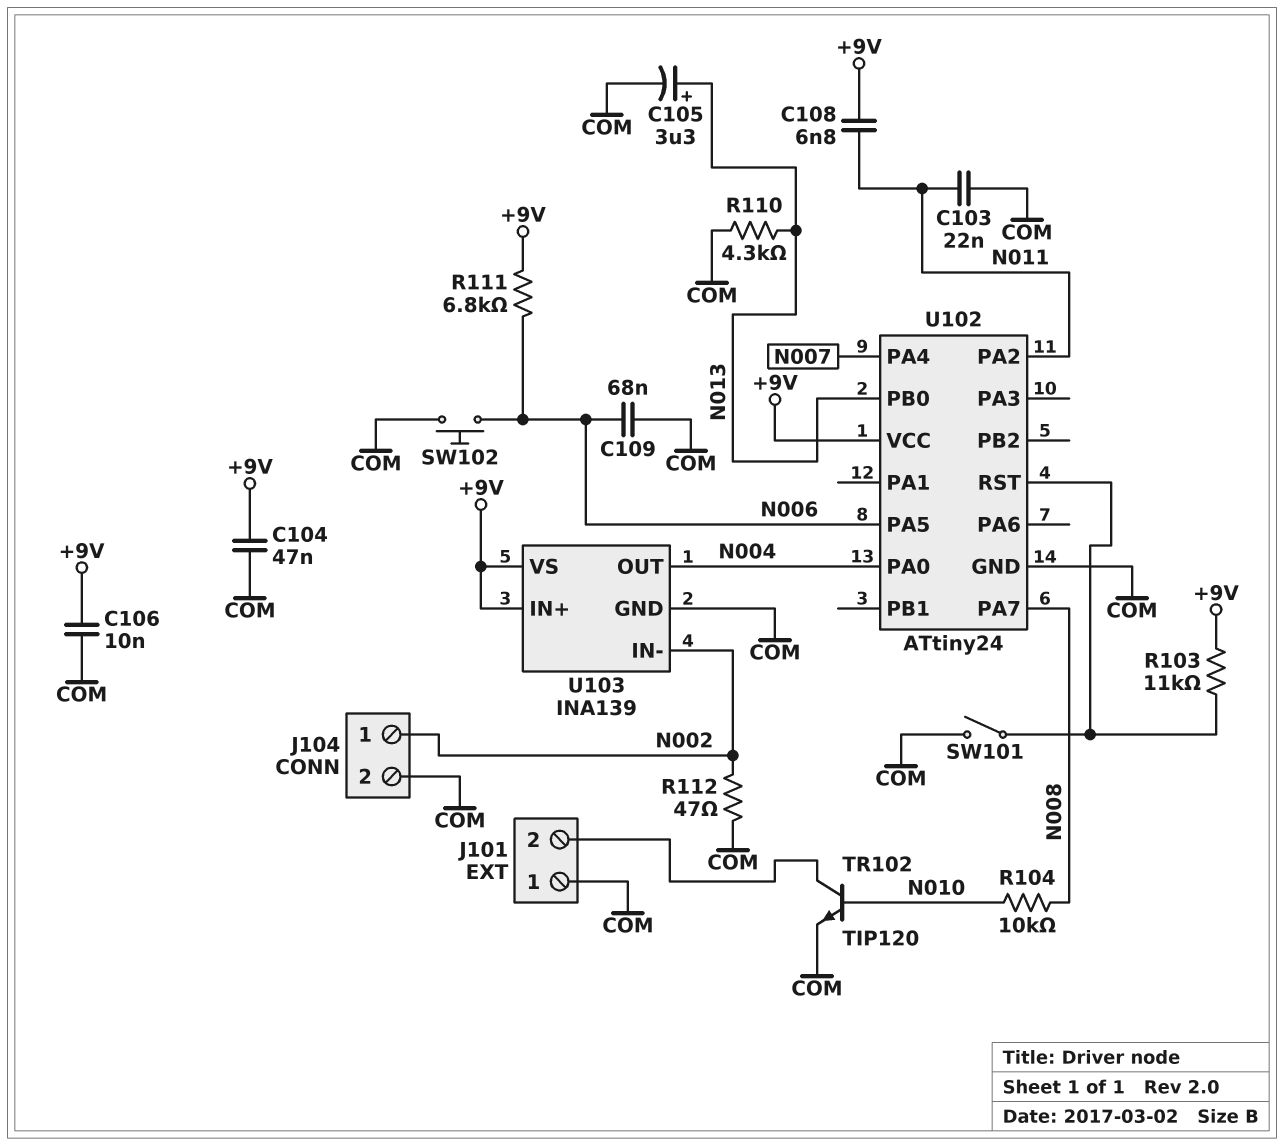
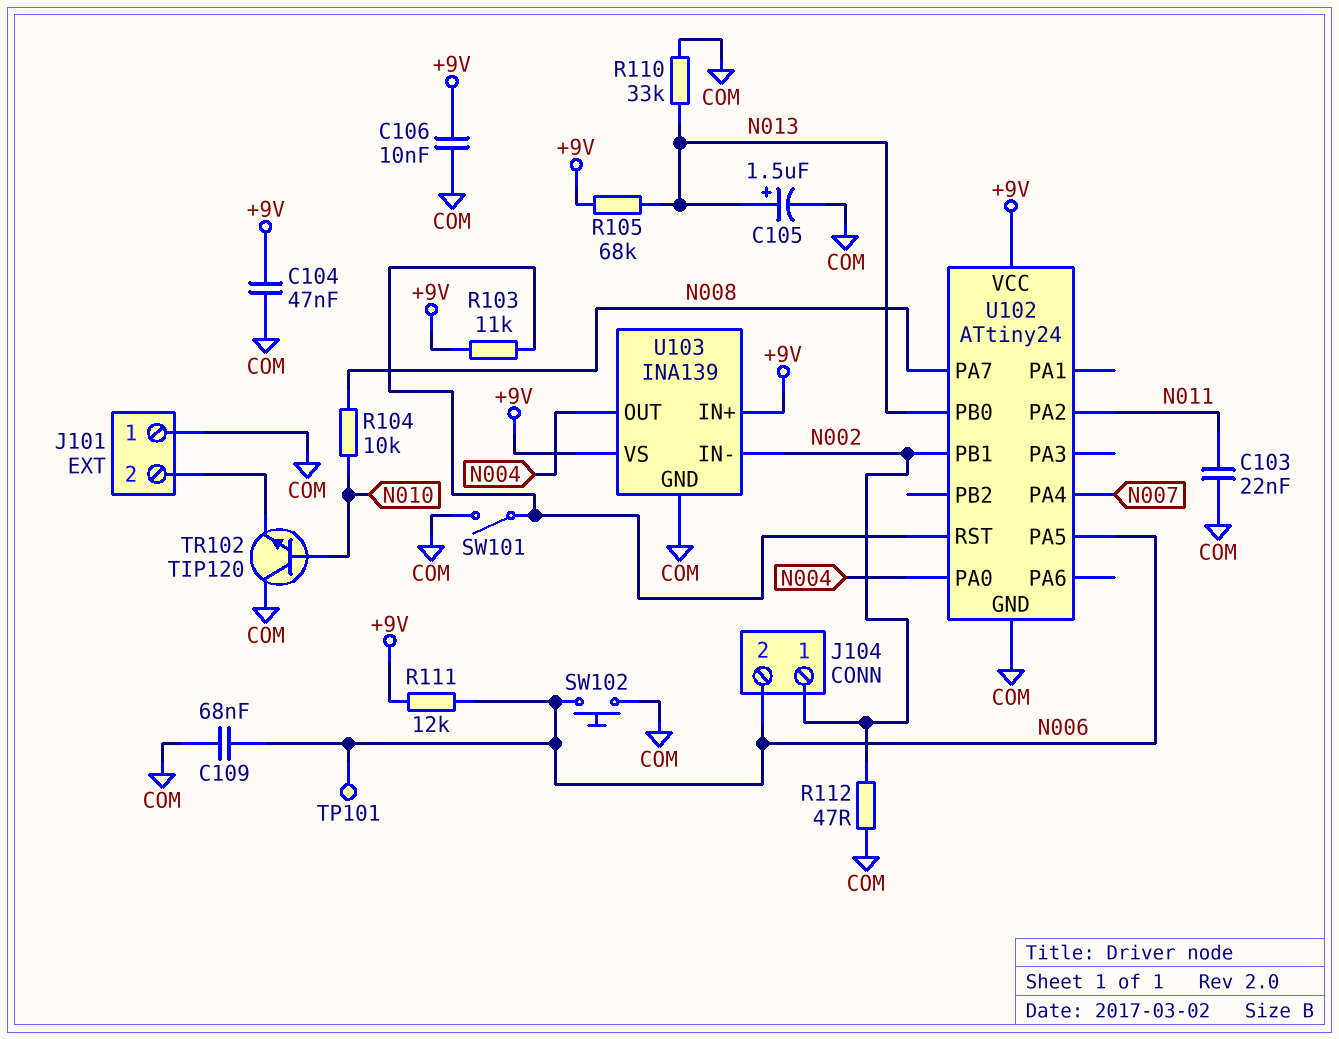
C105: 3.3uF (plus N013, minus COM) -> 1.5uF (plus N013, minus COM)
C108: 6.8nF (+9V, N011) -> none
J104 pin 2: COM -> N006
R105: none -> 68k (+9V, N013)
R110: 4.3k (COM, N013) -> 33k (COM, N013)
R111: 6.8k (+9V, N006) -> 12k (+9V, N006)
TP101: none -> test point (N006)
TR102: NPN TIP120 (B N010, C J101/2, E COM) -> NPN TIP120 (B N010, C COM, E J101/2)
U102 pin PB1: none -> N002

